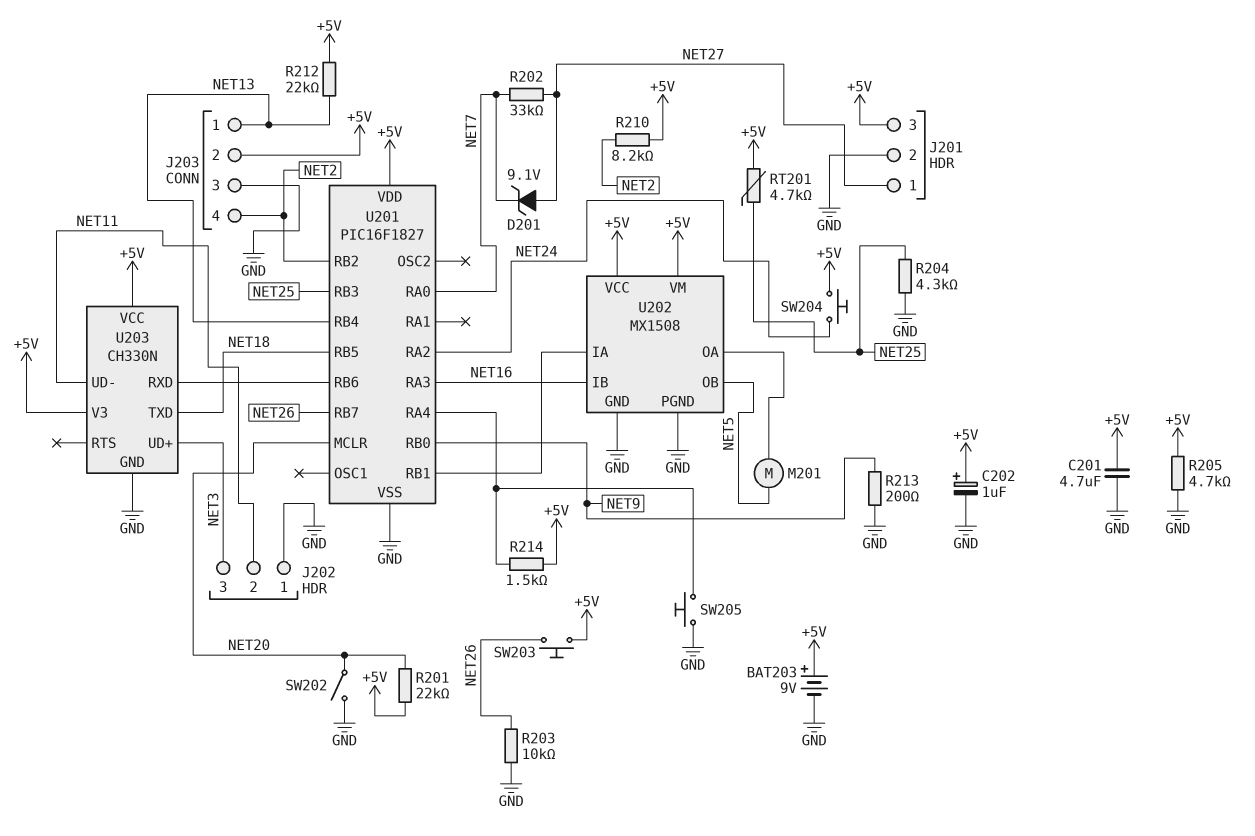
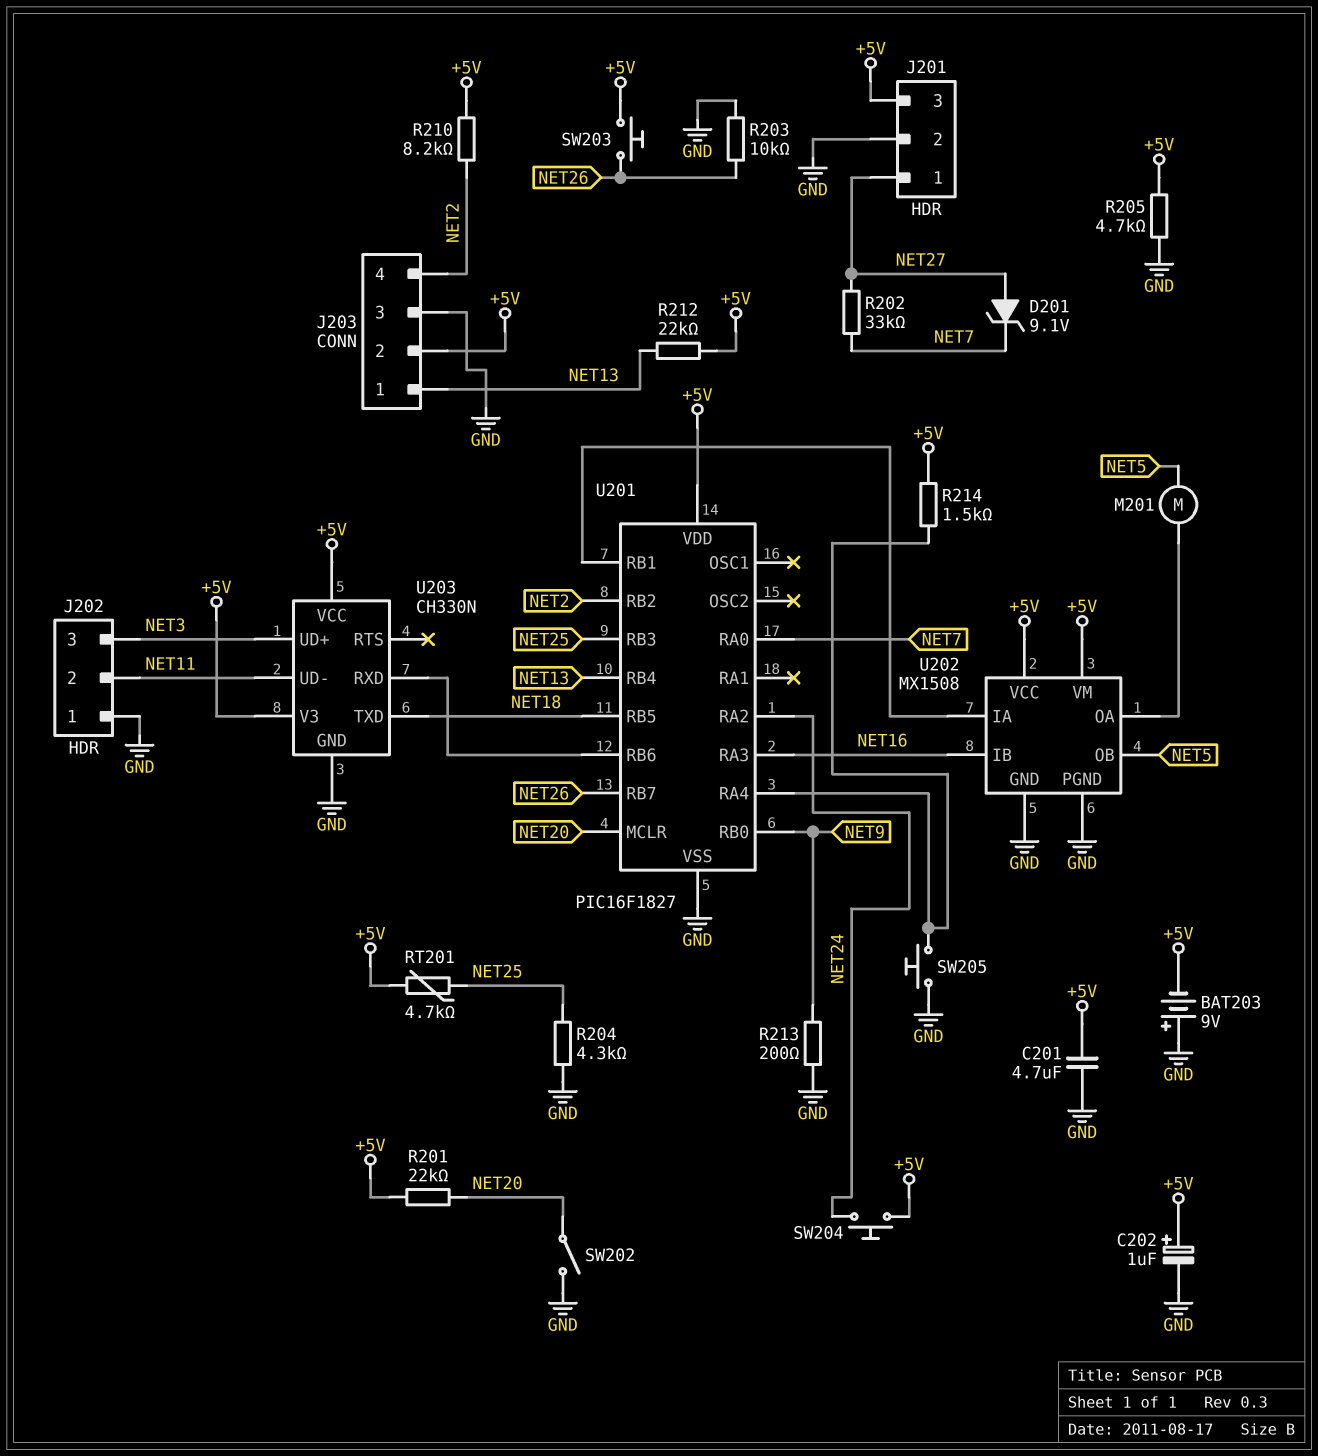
BAT203: 9V (plus +5V, minus GND) -> 9V (plus GND, minus +5V)

